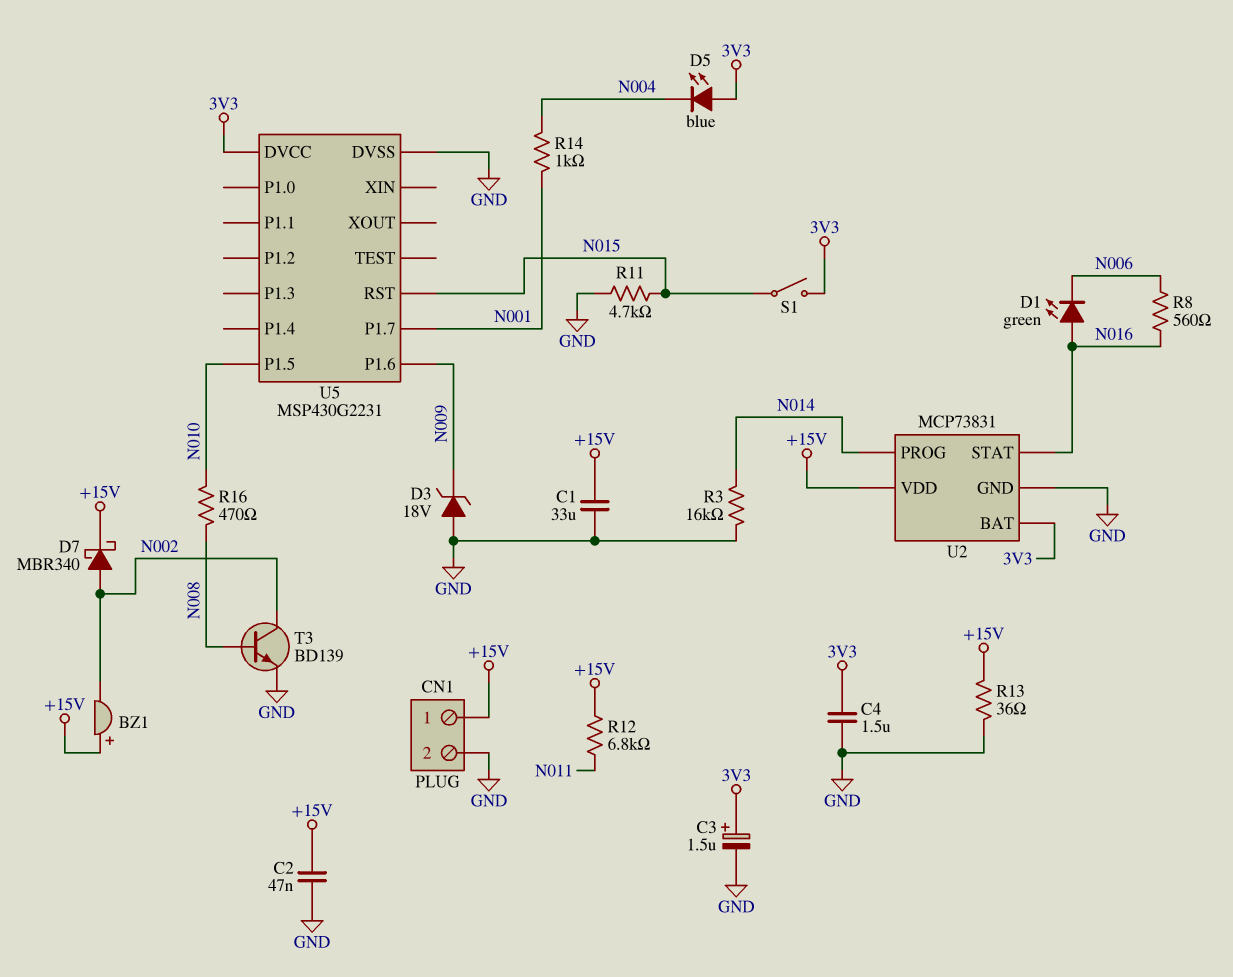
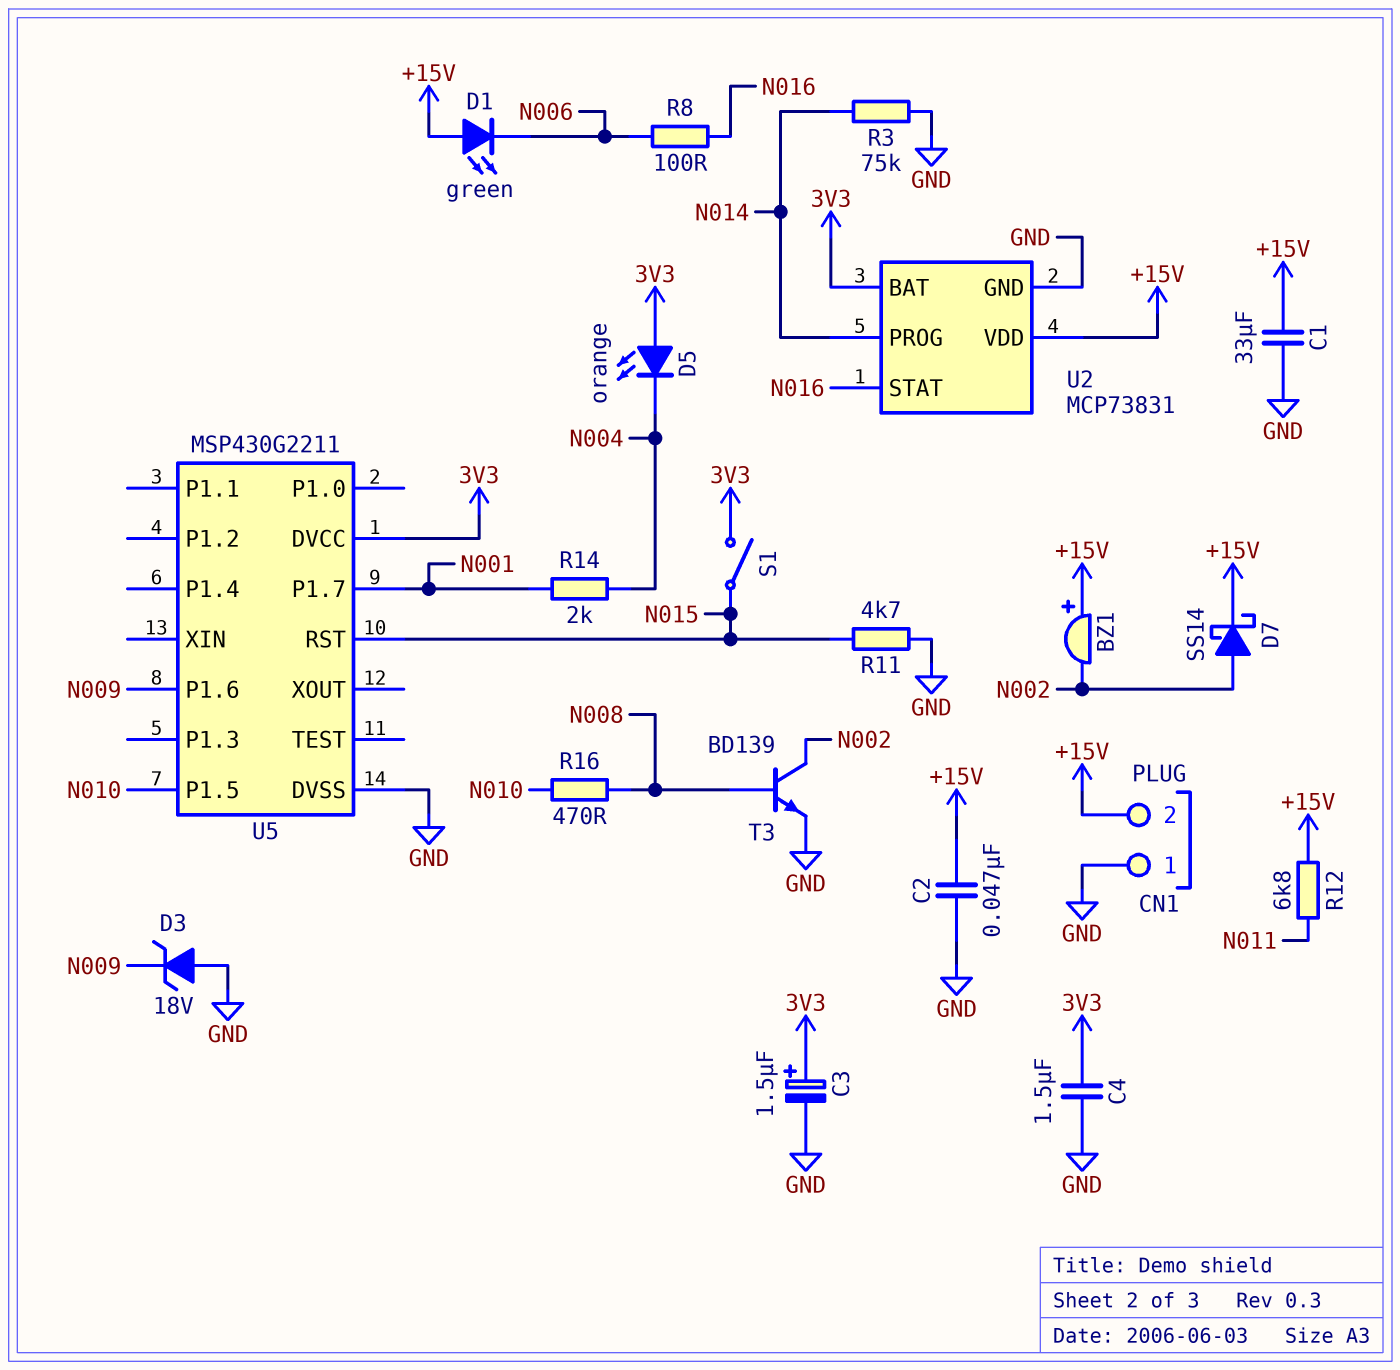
CN1 pin 1: +15V -> GND
CN1 pin 2: GND -> +15V
D1: LED green (A N016, K N006) -> LED green (A +15V, K N006)
D5: LED blue (A 3V3, K N004) -> LED orange (A 3V3, K N004)
D7: schottky MBR340 (A N002, K +15V) -> schottky SS14 (A N002, K +15V)
R3: 16k (GND, N014) -> 75k (GND, N014)
R8: 560 (N006, N016) -> 100 (N006, N016)
R13: 36 (+15V, GND) -> none
R14: 1k (N001, N004) -> 2k (N001, N004)
U5: MSP430G2231 -> MSP430G2211

